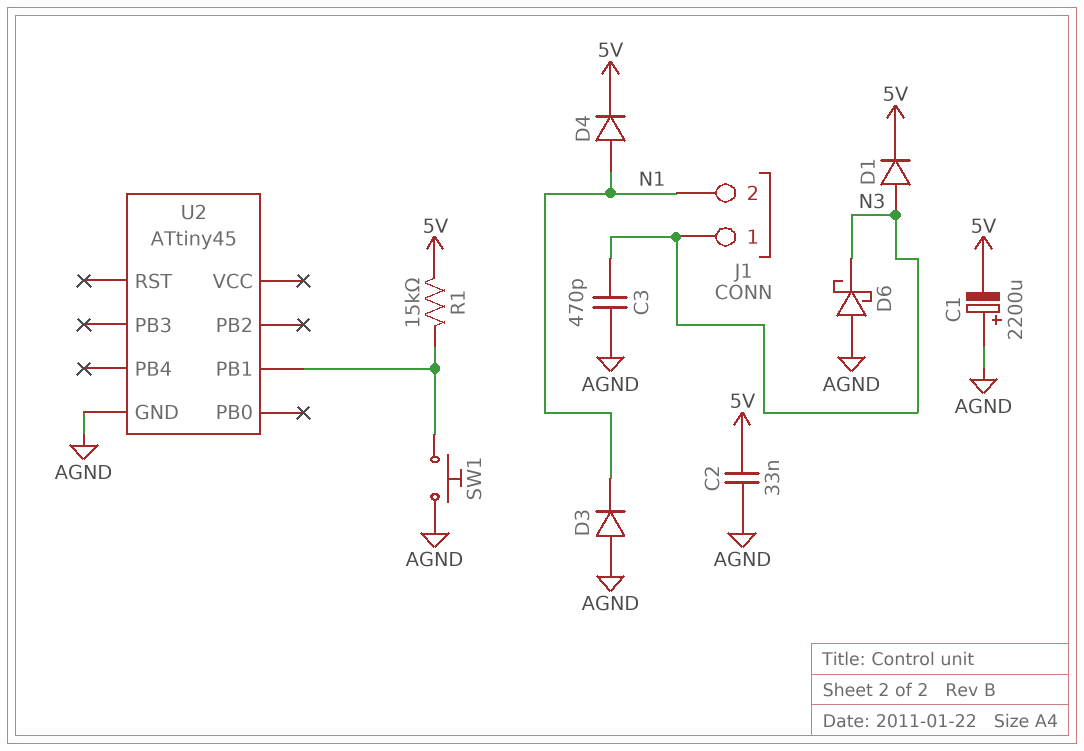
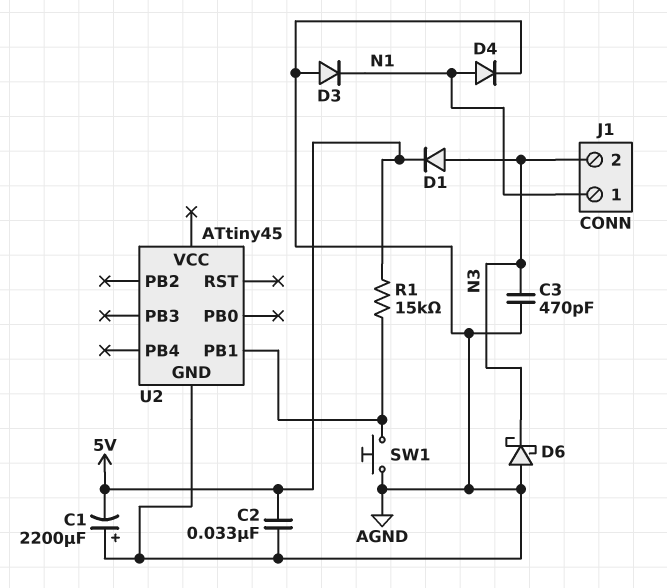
D4: diode (A N1, K 5V) -> diode (A N1, K AGND)
J1 pin 1: N3 -> N1
J1 pin 2: N1 -> N3

